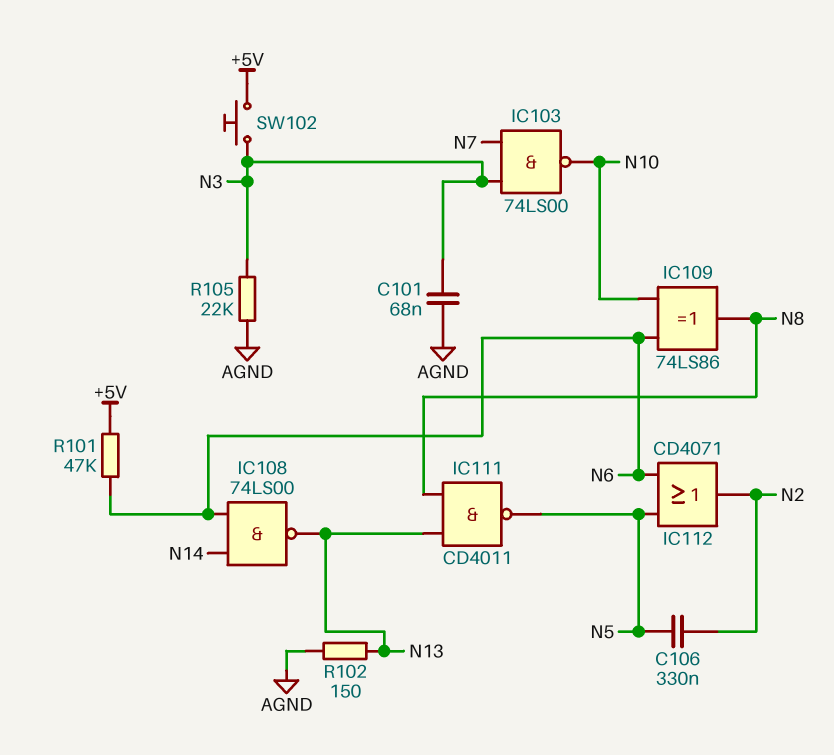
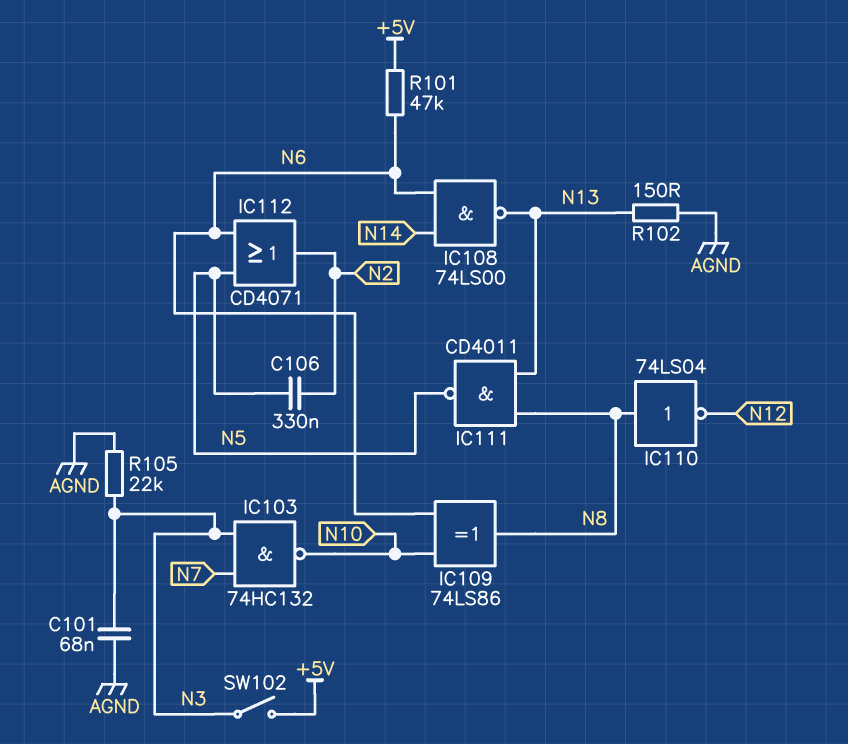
IC103: NAND 74LS00 (in N3, in N7, out N10) -> NAND 74HC132 (in N3, in N7, out N10)
IC110: none -> NOT 74LS04 (in N8, out N12)
SW102: button (+5V, N3) -> switch (+5V, N3)

